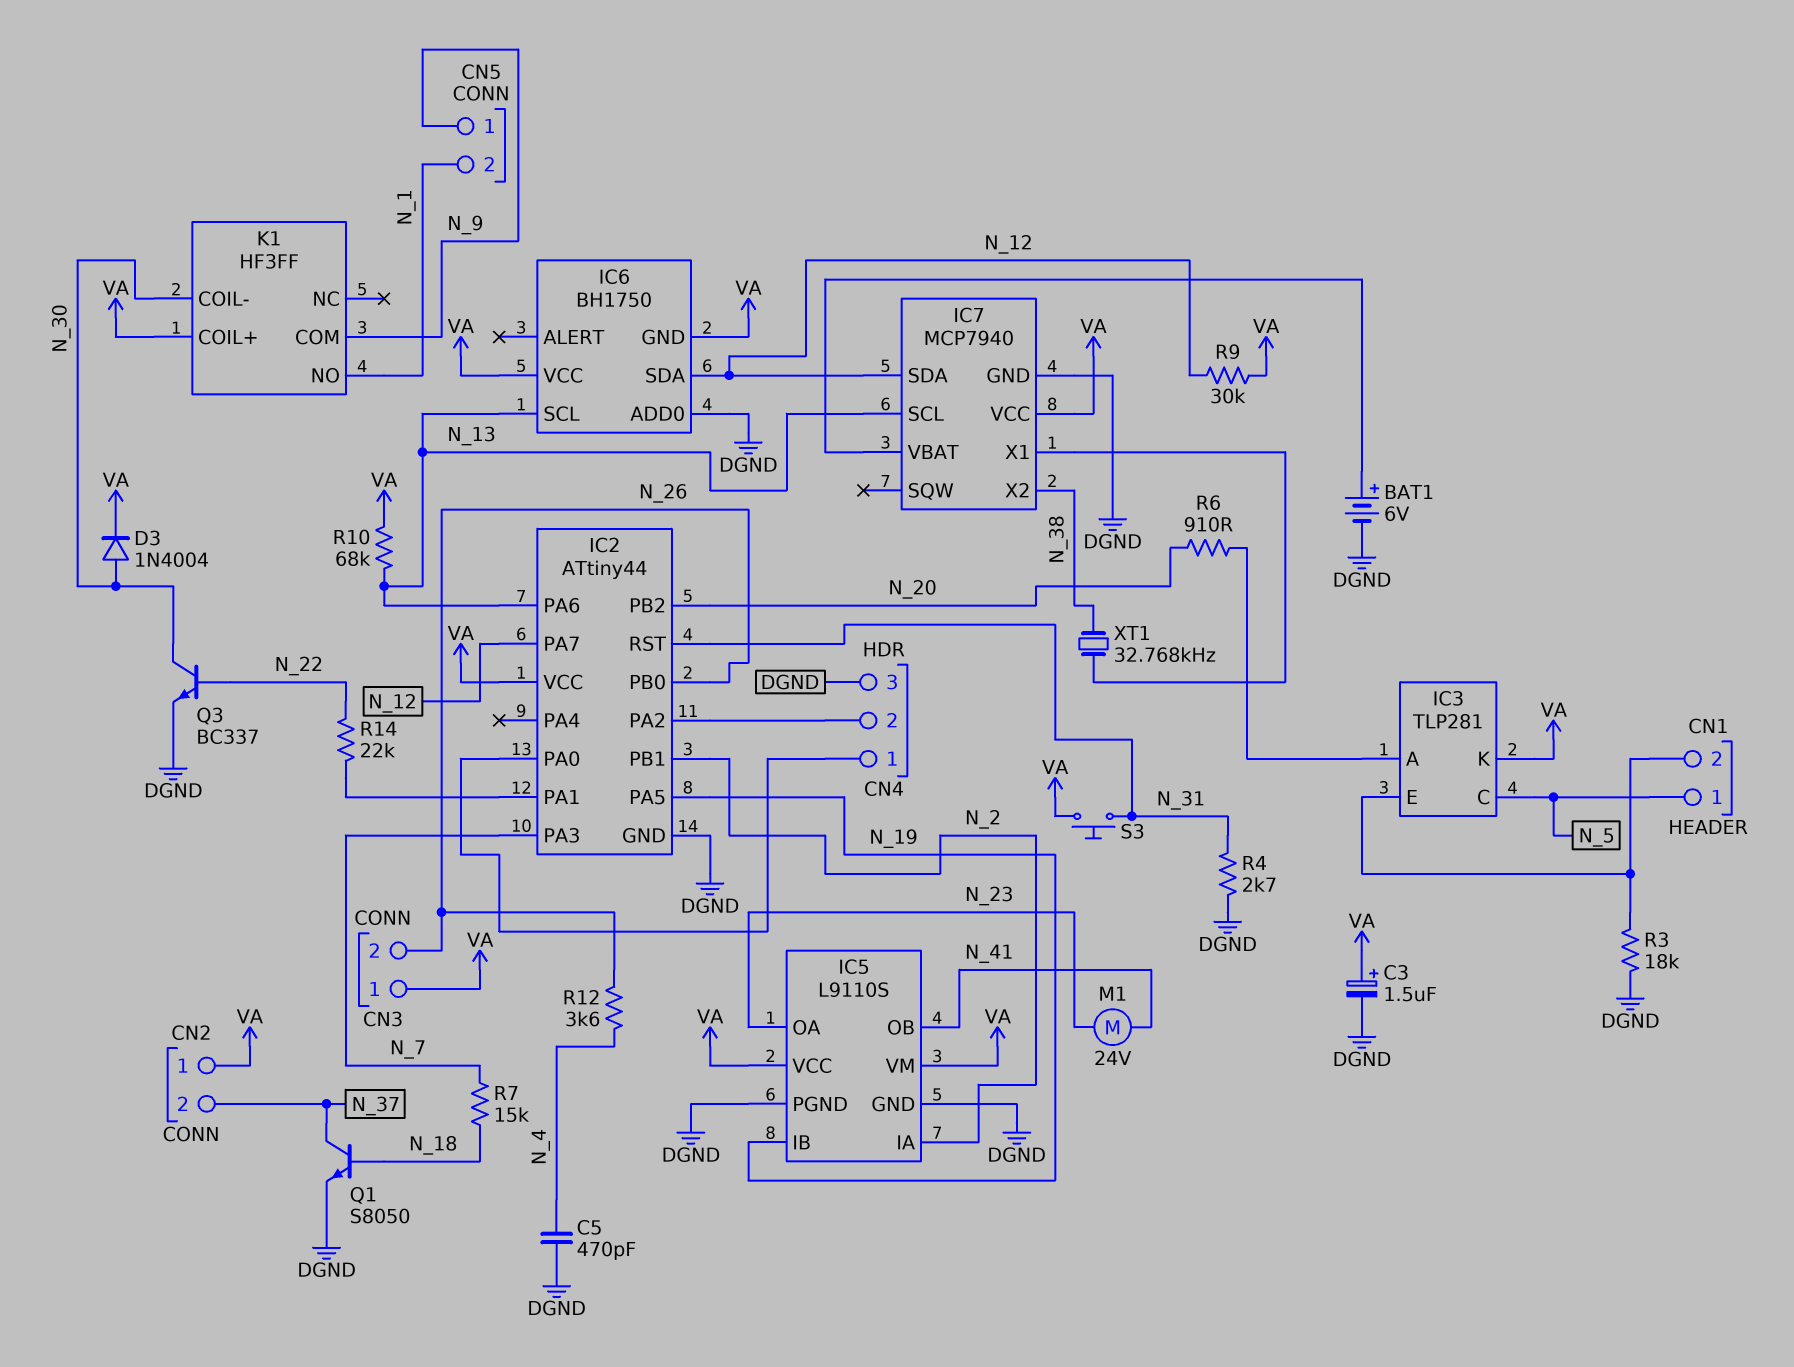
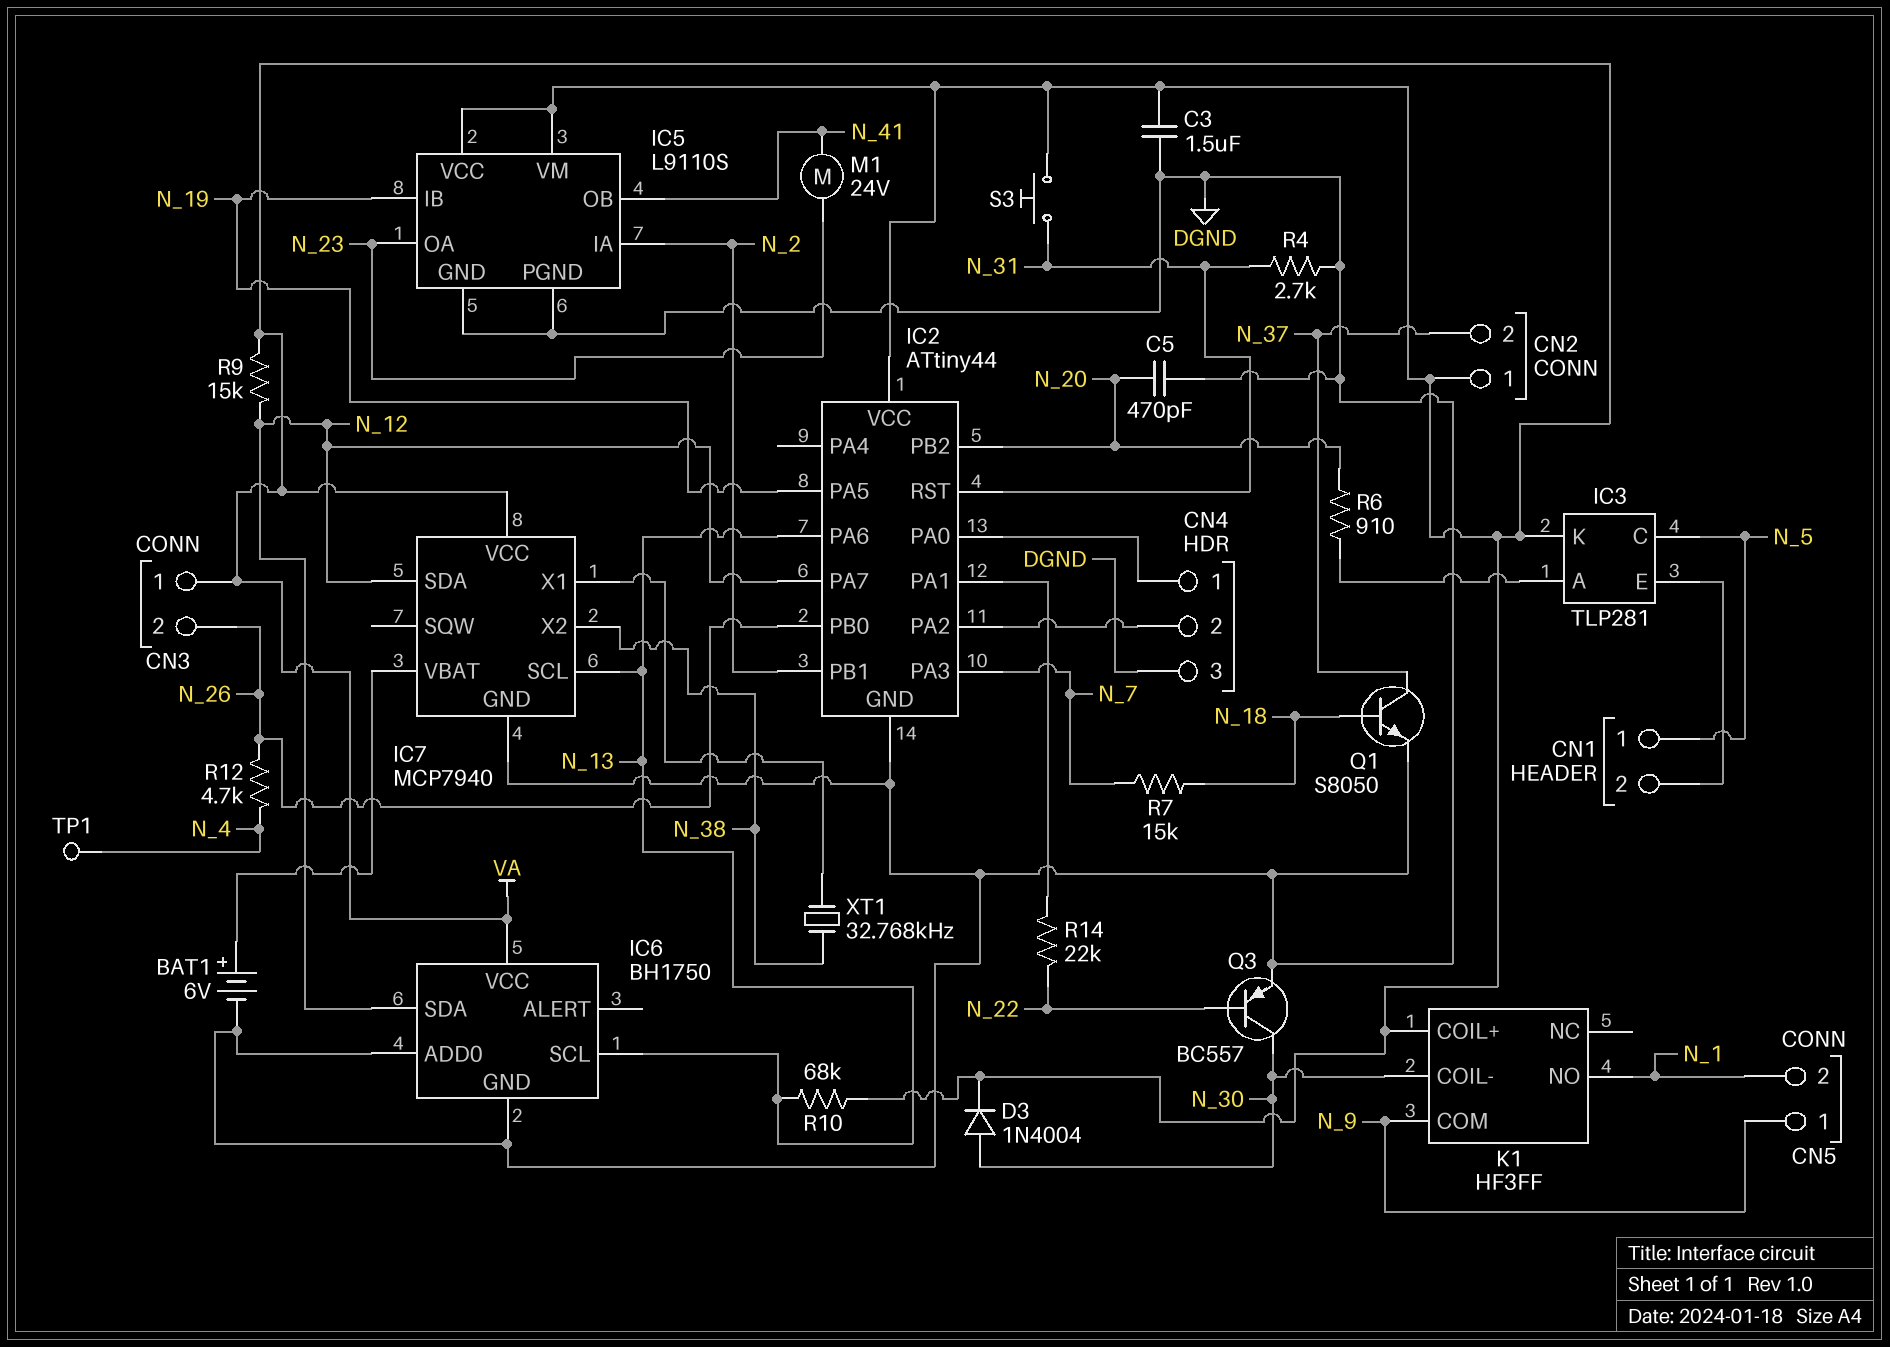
C3: 1.5uF (plus VA, minus DGND) -> 1.5uF (DGND, VA)
C5: 470pF (DGND, N_4) -> 470pF (DGND, N_20)
IC6 pin GND: VA -> DGND
Q3: NPN BC337 (B N_22, C N_30, E DGND) -> PNP BC557 (B N_22, C N_30, E DGND)
R3: 18k (CN1/2, DGND) -> none
R9: 30k (N_12, VA) -> 15k (N_12, VA)
R12: 3.6k (N_4, N_26) -> 4.7k (N_4, N_26)
TP1: none -> test point (N_4)

